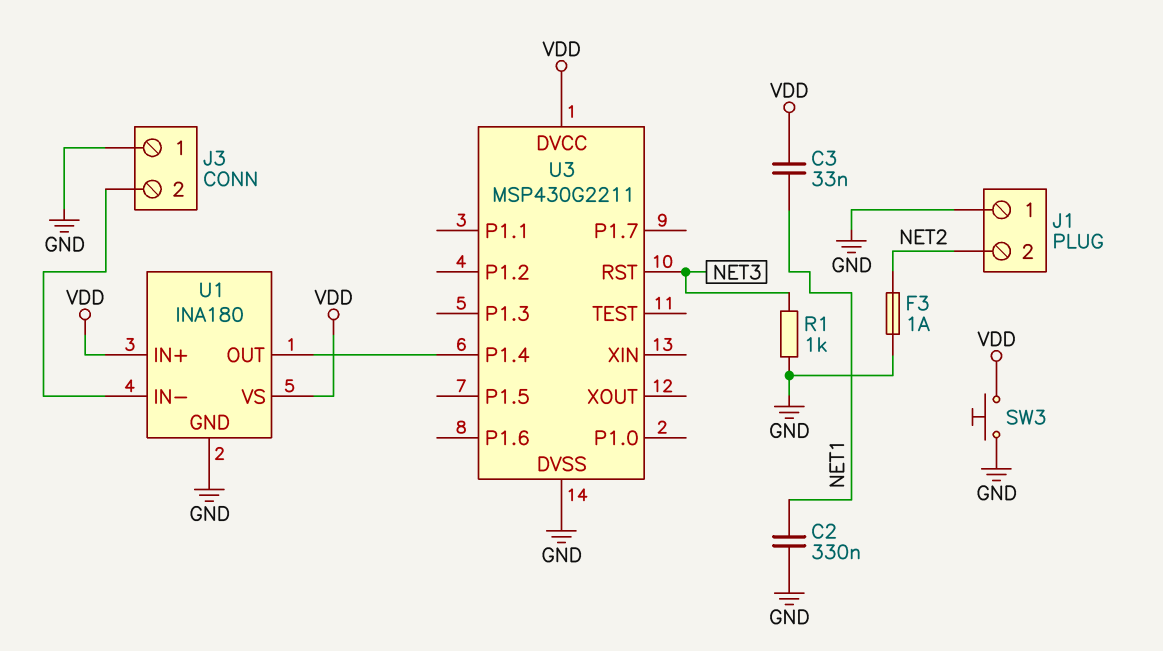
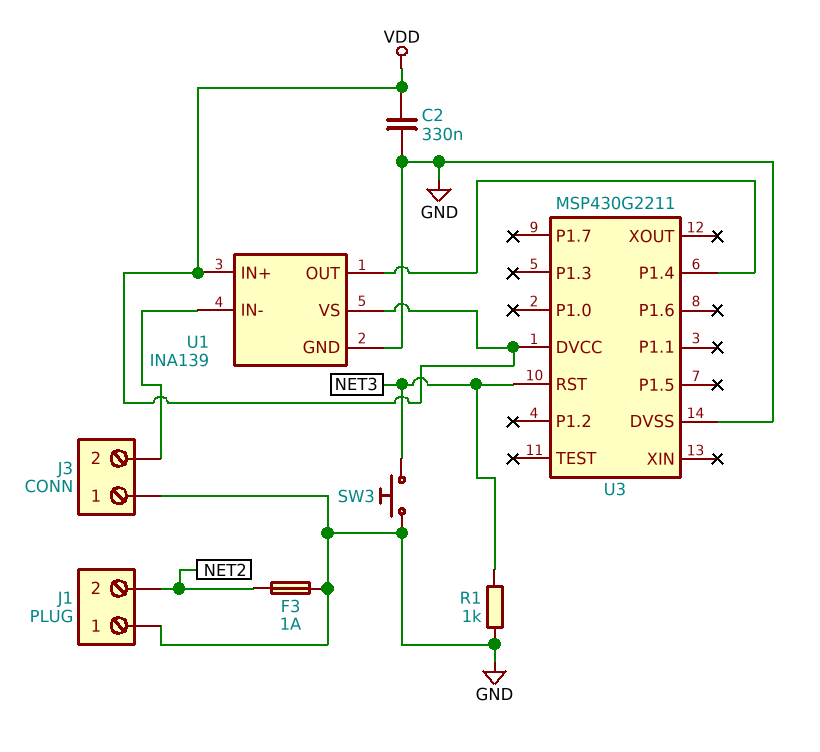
C2: 330nF (GND, NET1) -> 330nF (GND, VDD)
C3: 33nF (NET1, VDD) -> none
SW3: button (GND, VDD) -> button (GND, NET3)
U1: INA180 -> INA139

